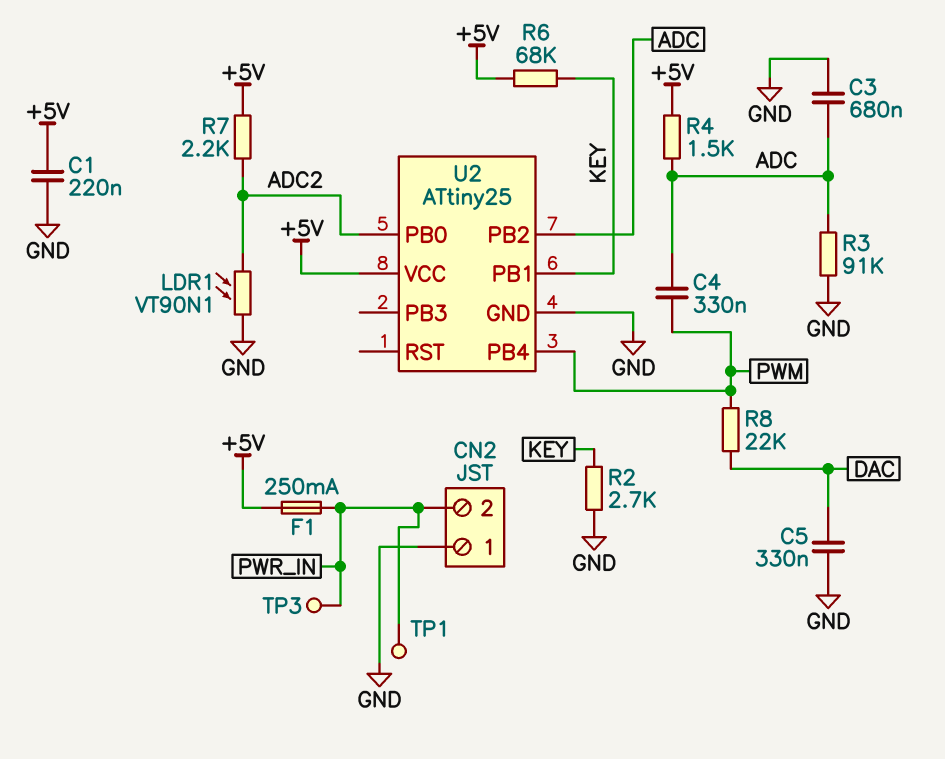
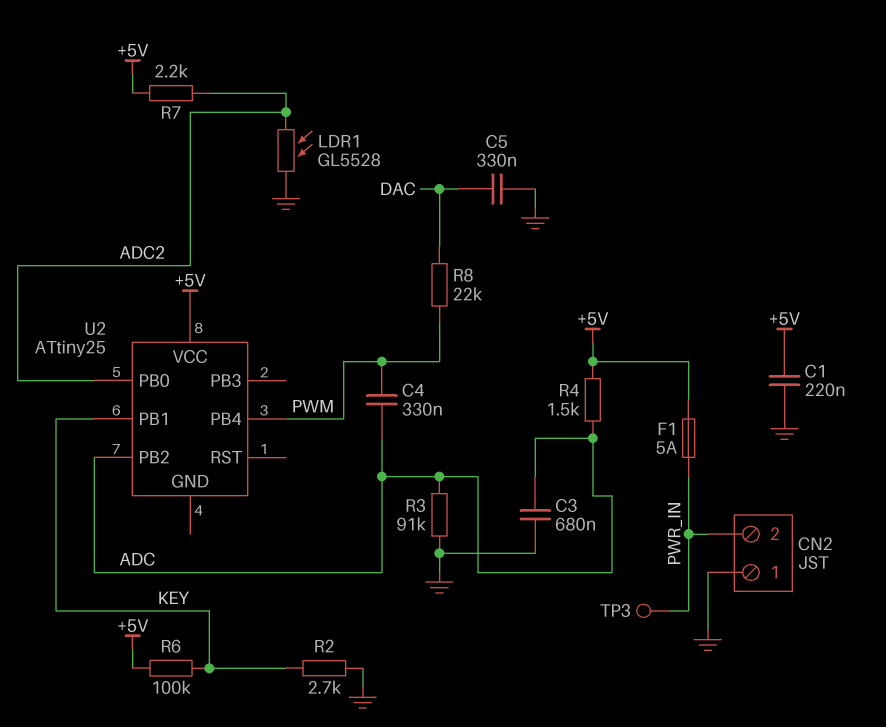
F1: 250mA (+5V, PWR_IN) -> 5A (+5V, PWR_IN)
LDR1: VT90N1 (ADC2, GND) -> GL5528 (ADC2, GND)
R6: 68k (+5V, KEY) -> 100k (+5V, KEY)
TP1: test point (PWR_IN) -> none
U2 pin GND: GND -> none

